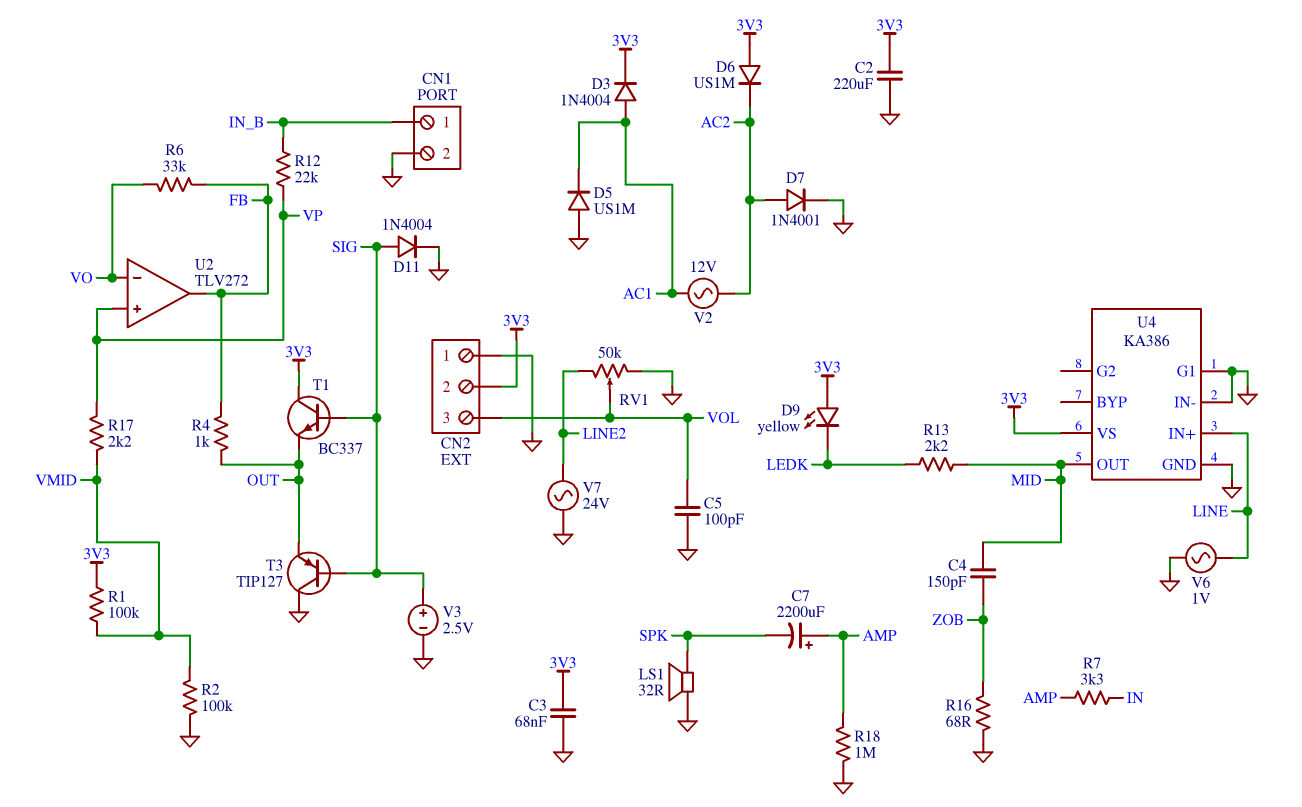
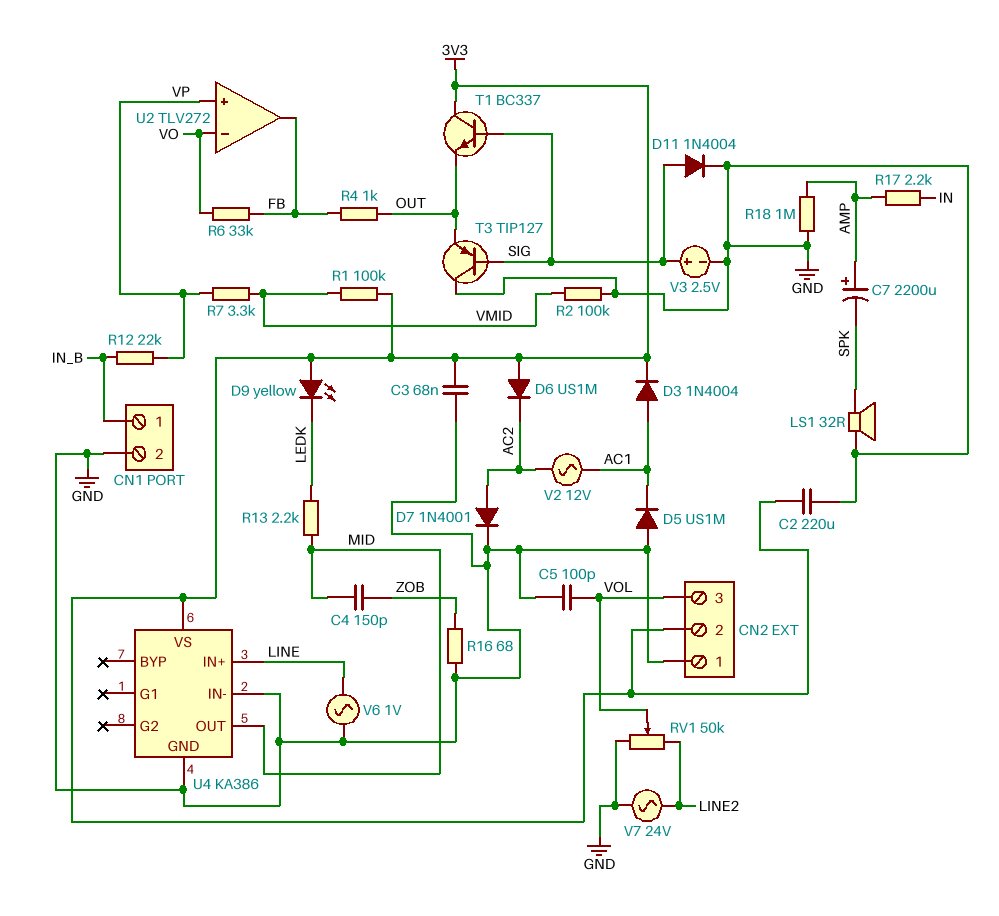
R7: 3.3k (AMP, IN) -> 3.3k (VMID, VP)
R17: 2.2k (VMID, VP) -> 2.2k (AMP, IN)
U4 pin G1: GND -> none

